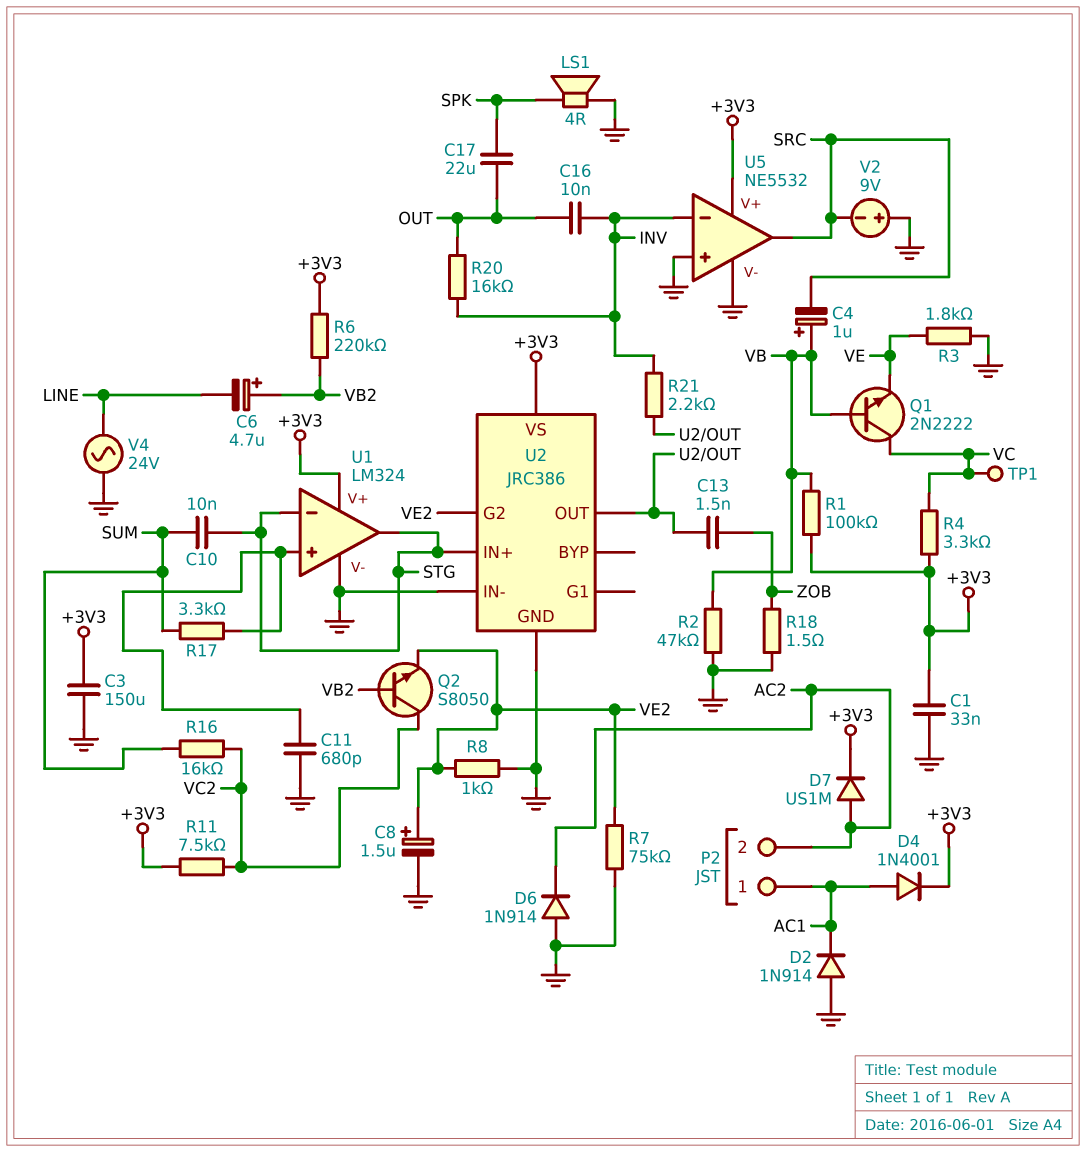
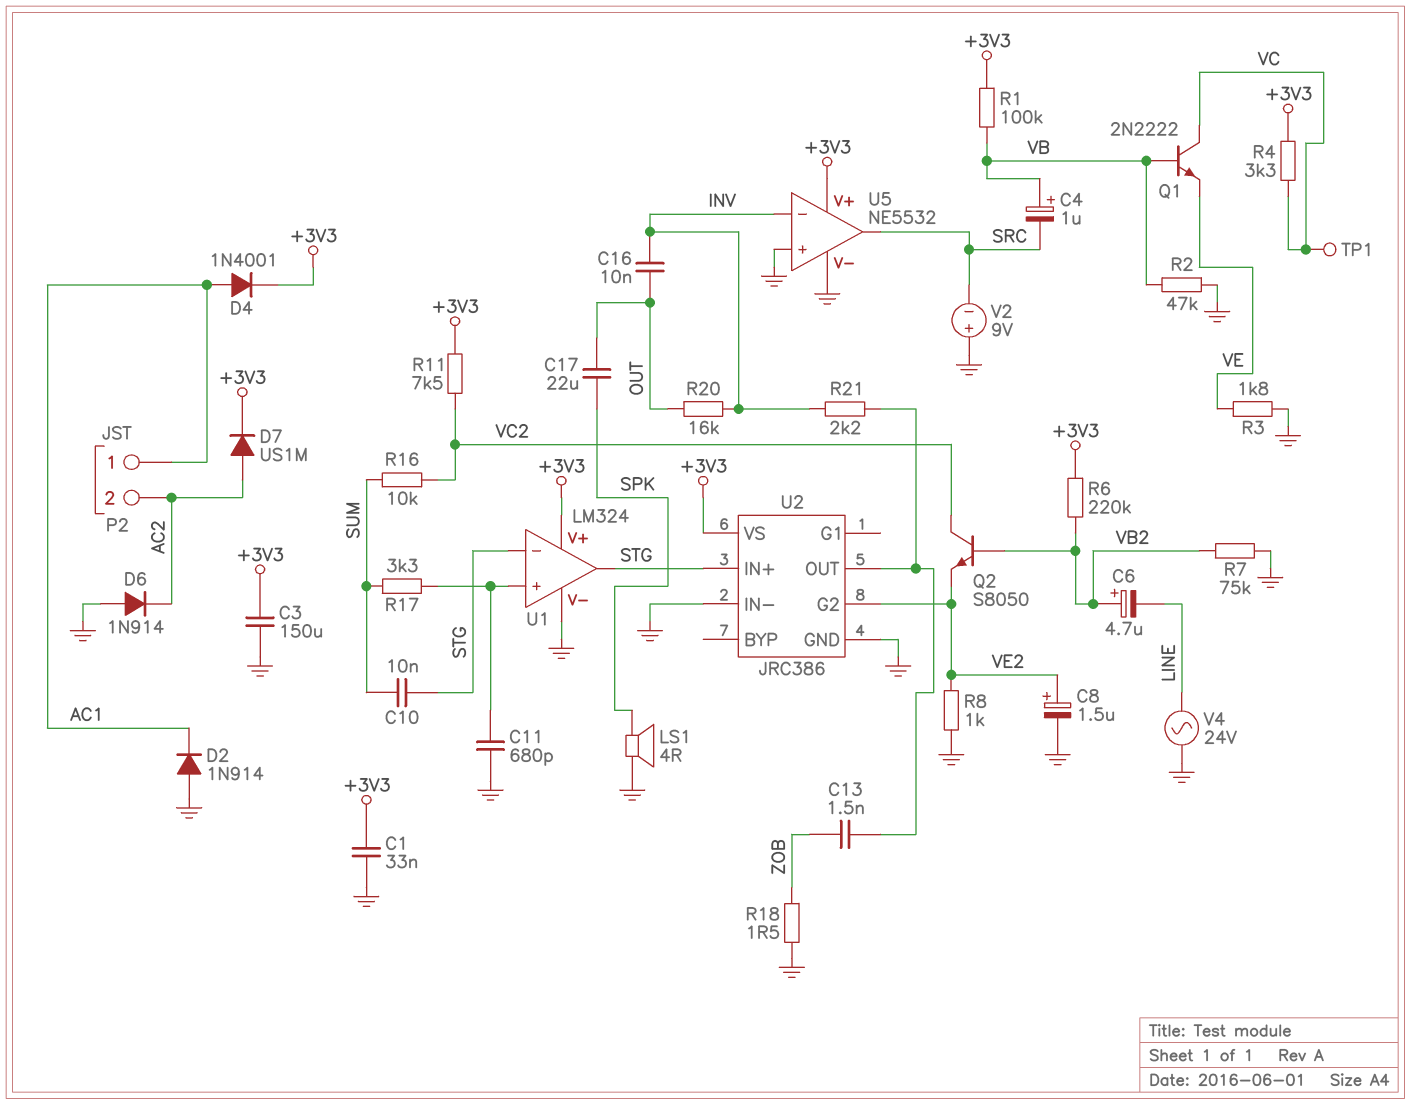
R7: 75k (GND, VE2) -> 75k (GND, VB2)
R16: 16k (SUM, VC2) -> 10k (SUM, VC2)

